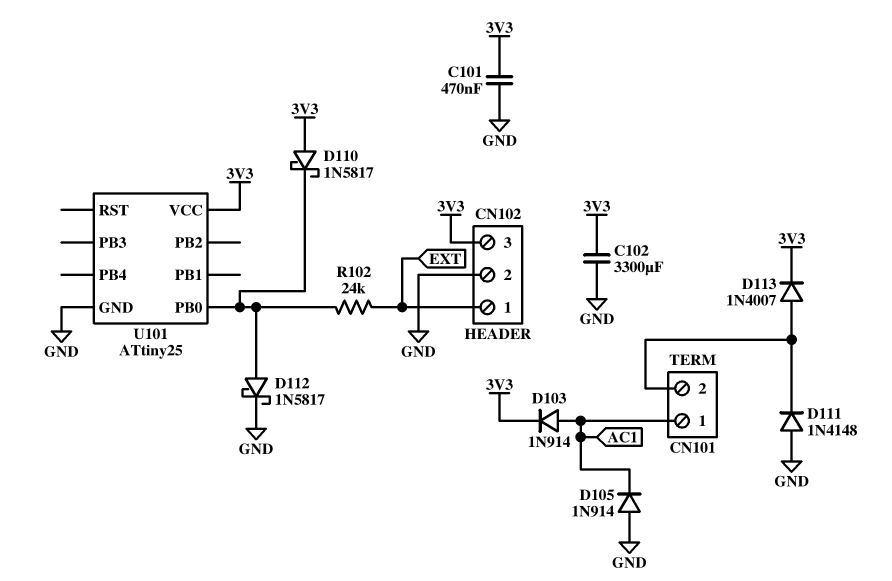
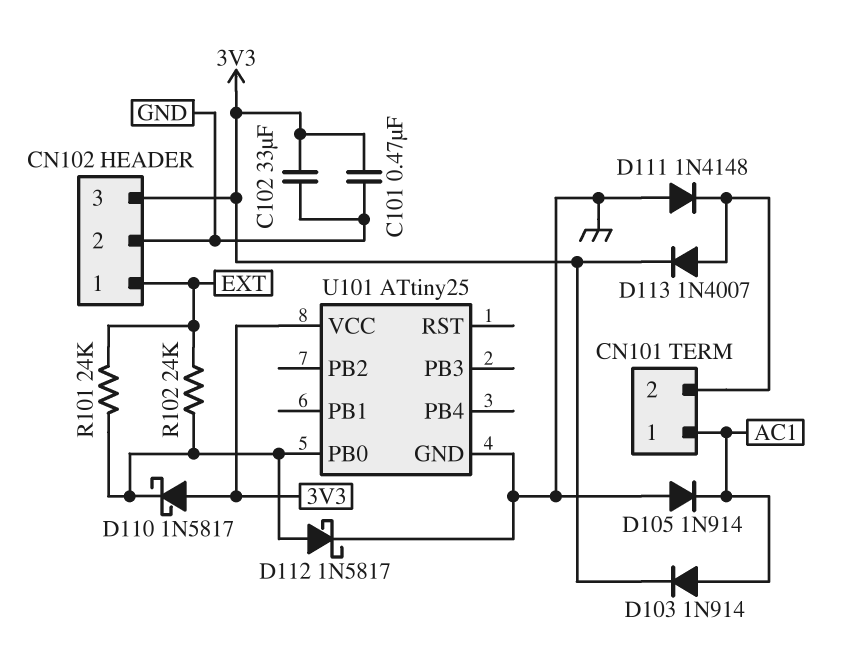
C102: 3300uF (3V3, GND) -> 33uF (3V3, GND)
R101: none -> 24k (EXT, U101/PB0)

